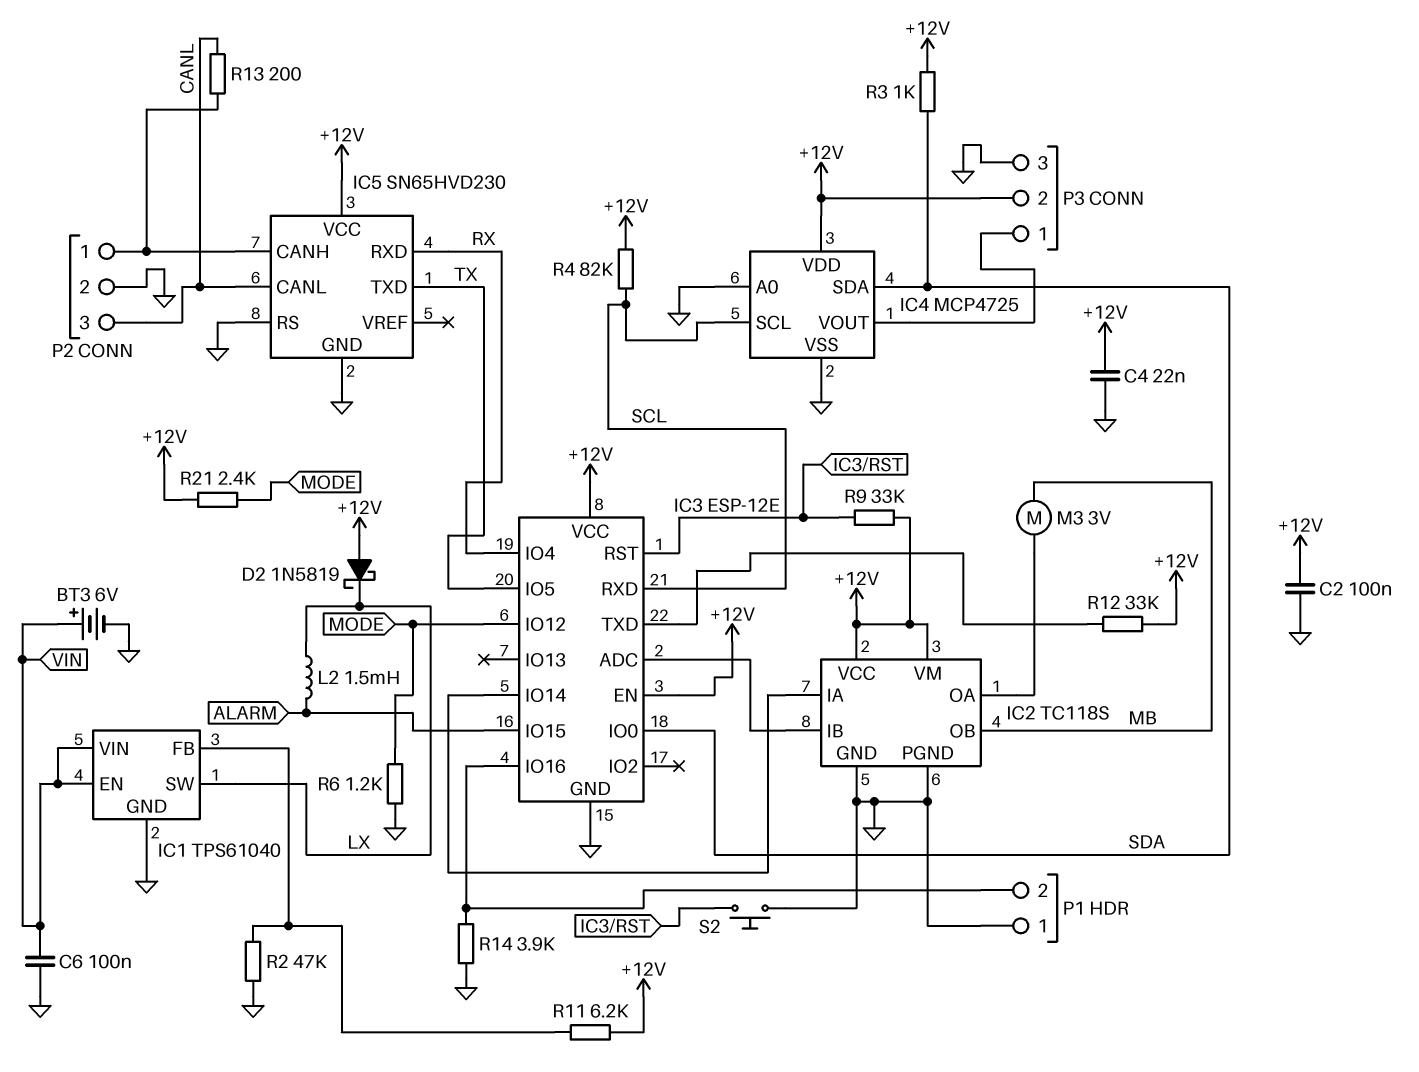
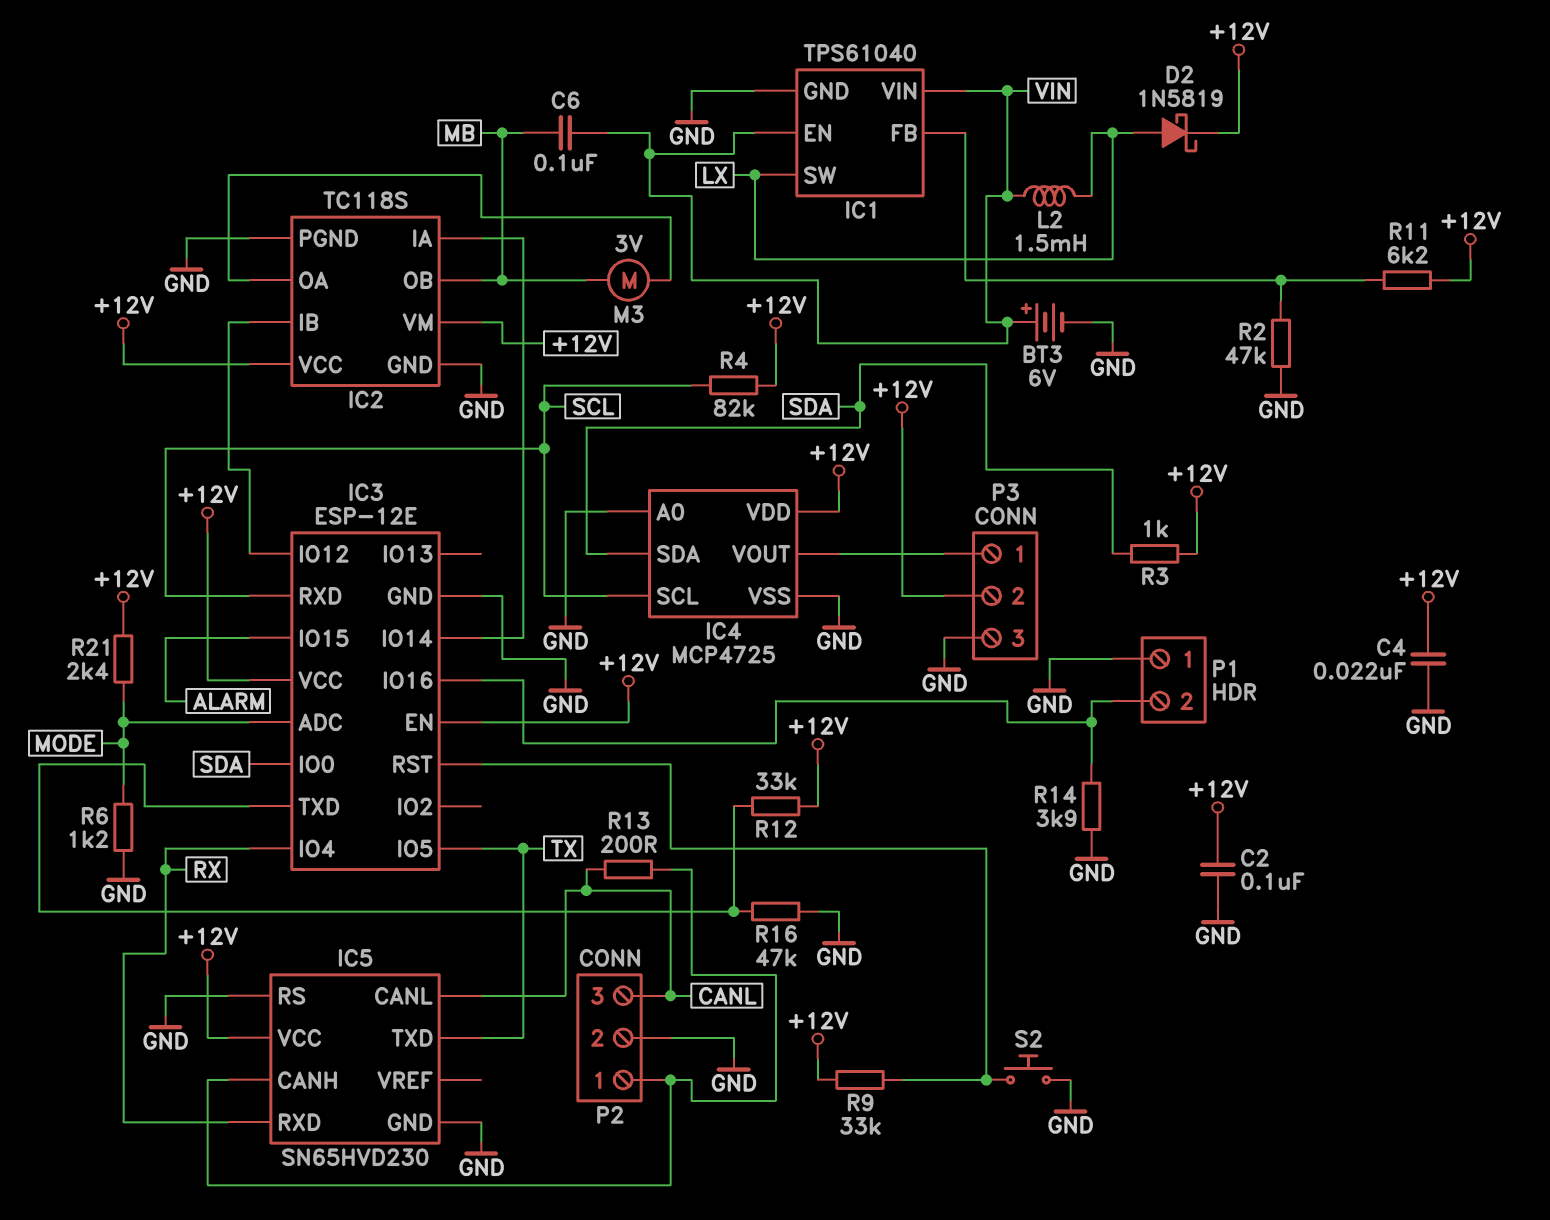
C6: 100nF (GND, VIN) -> 100nF (MB, VIN)
D2: schottky 1N5819 (A +12V, K LX) -> schottky 1N5819 (A LX, K +12V)
IC3 pin ADC: IC2/IB -> MODE
IC3 pin IO12: MODE -> IC2/IB
L2: 1.5mH (ALARM, LX) -> 1.5mH (LX, VIN)
R16: none -> 47k (GND, IC3/TXD)

